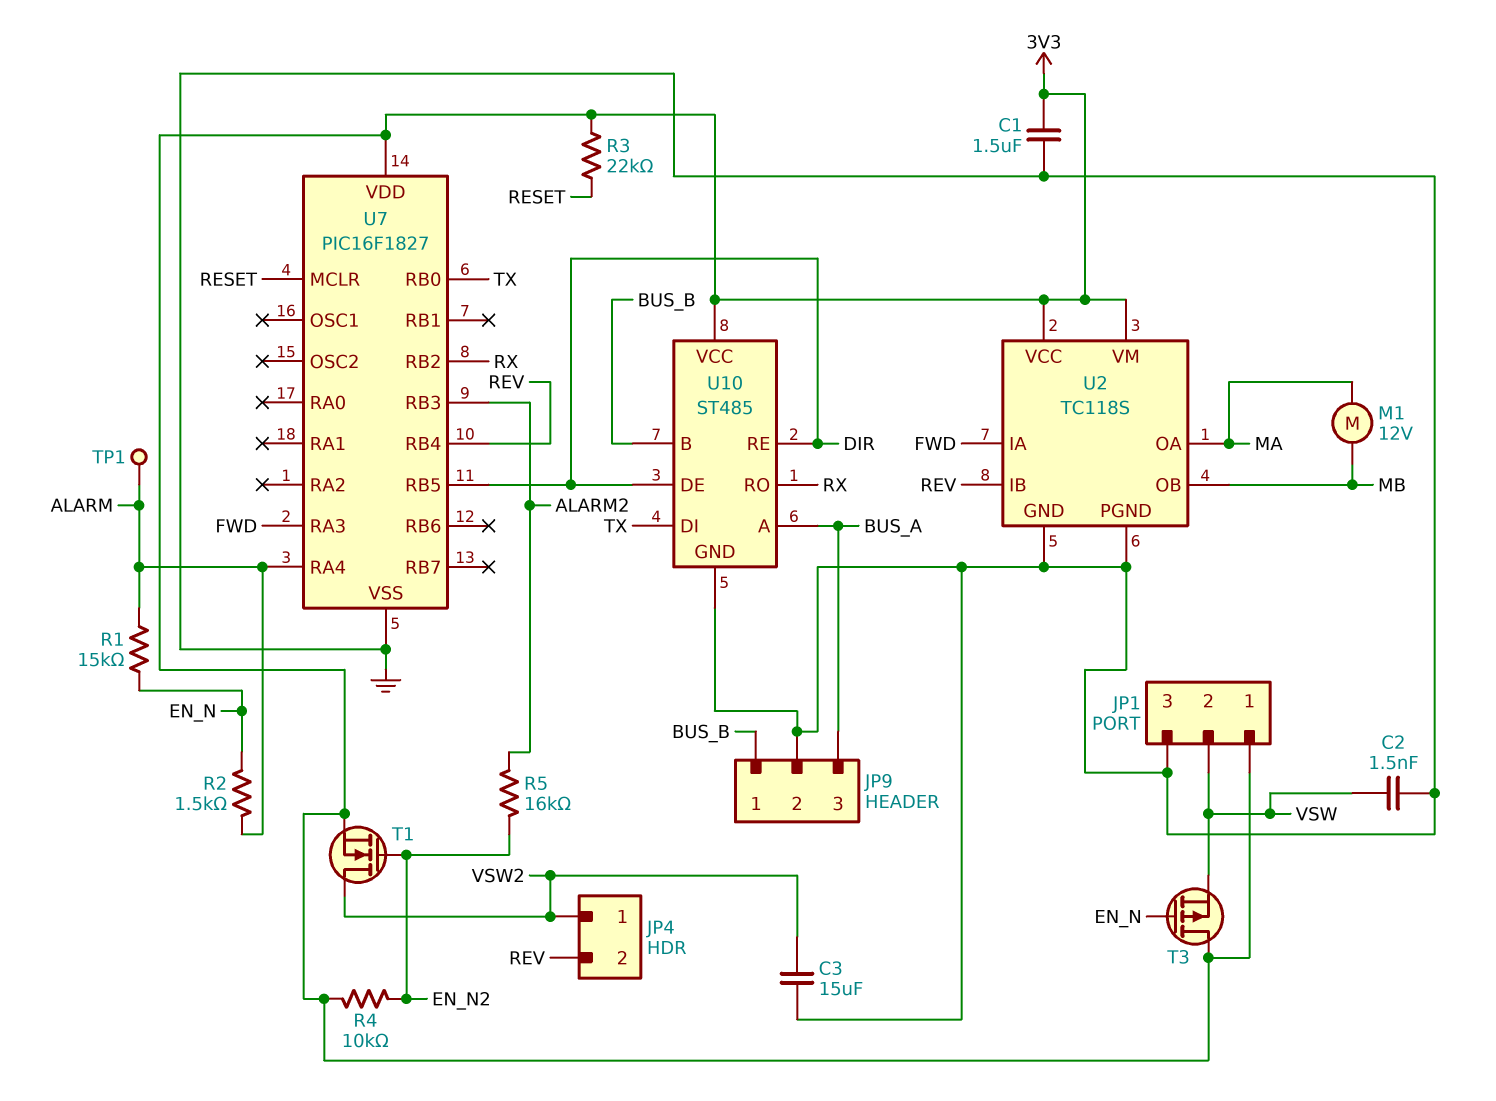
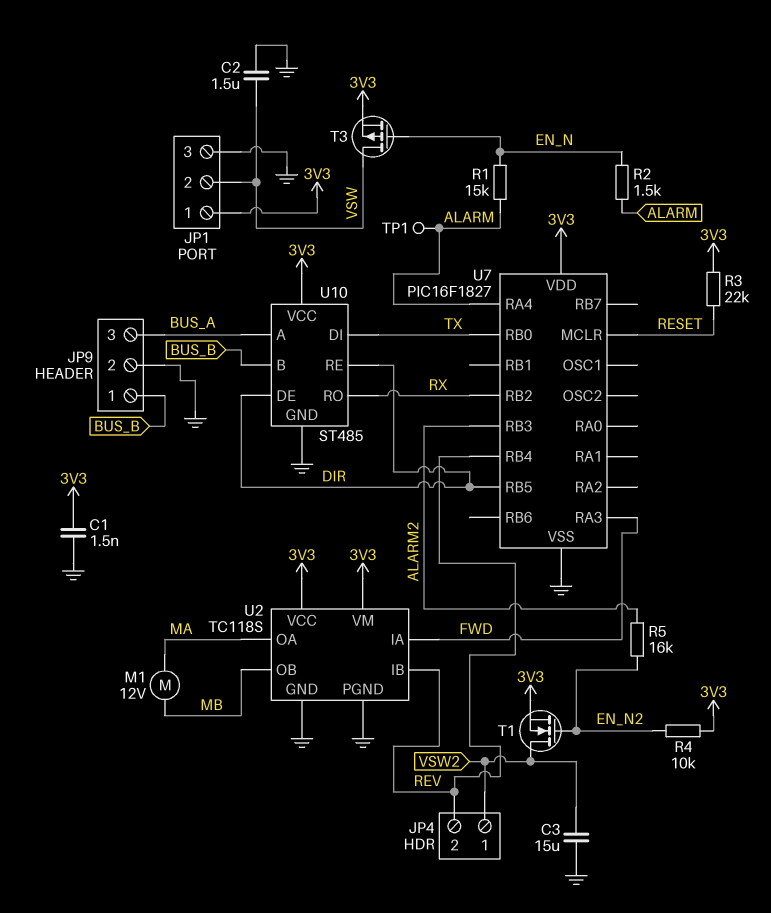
C1: 1.5uF (3V3, GND) -> 1.5nF (3V3, GND)
C2: 1.5nF (GND, VSW) -> 1.5uF (GND, VSW)
T3: PMOS (G EN_N, D 3V3, S VSW) -> PMOS (G EN_N, D VSW, S 3V3)

